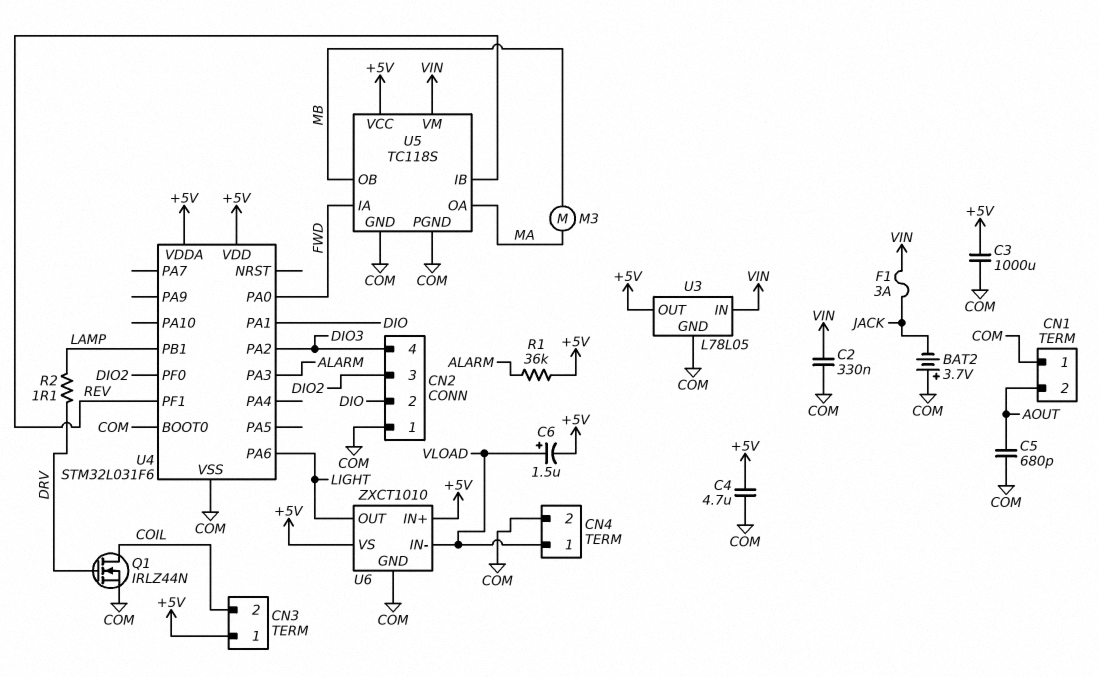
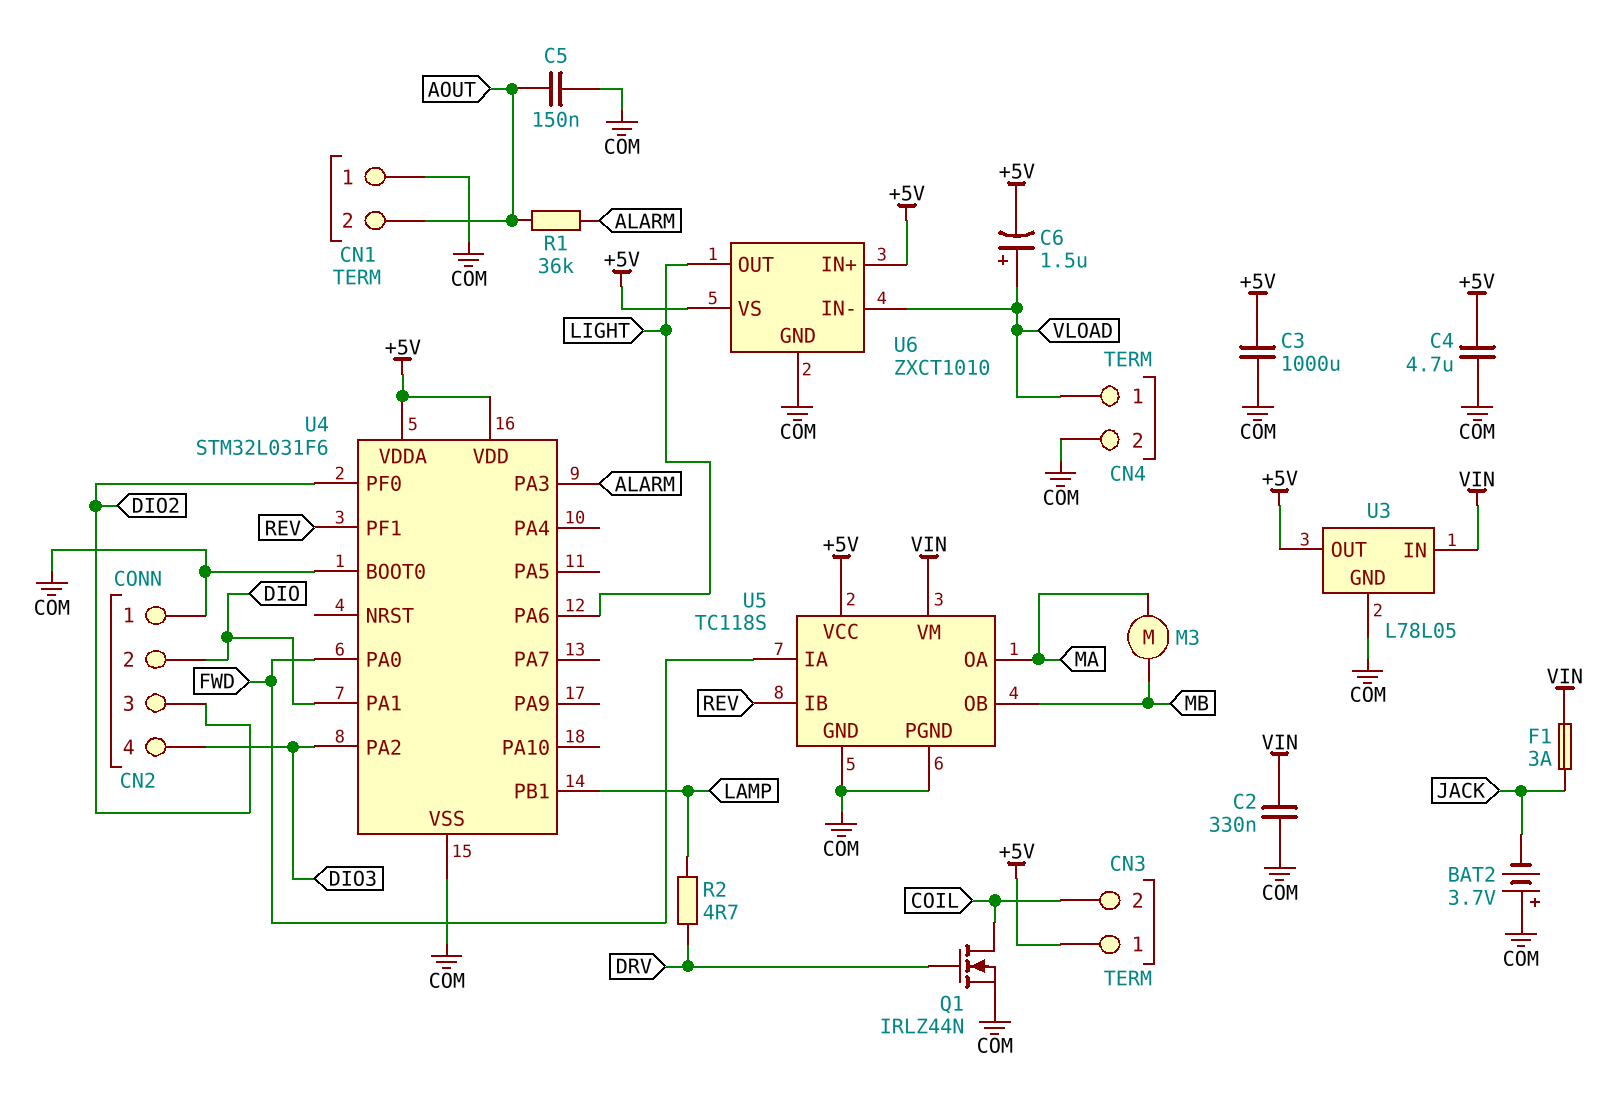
C5: 680pF (AOUT, COM) -> 150nF (AOUT, COM)
R1: 36k (+5V, ALARM) -> 36k (ALARM, AOUT)
R2: 1.1 (DRV, LAMP) -> 4.7 (DRV, LAMP)

